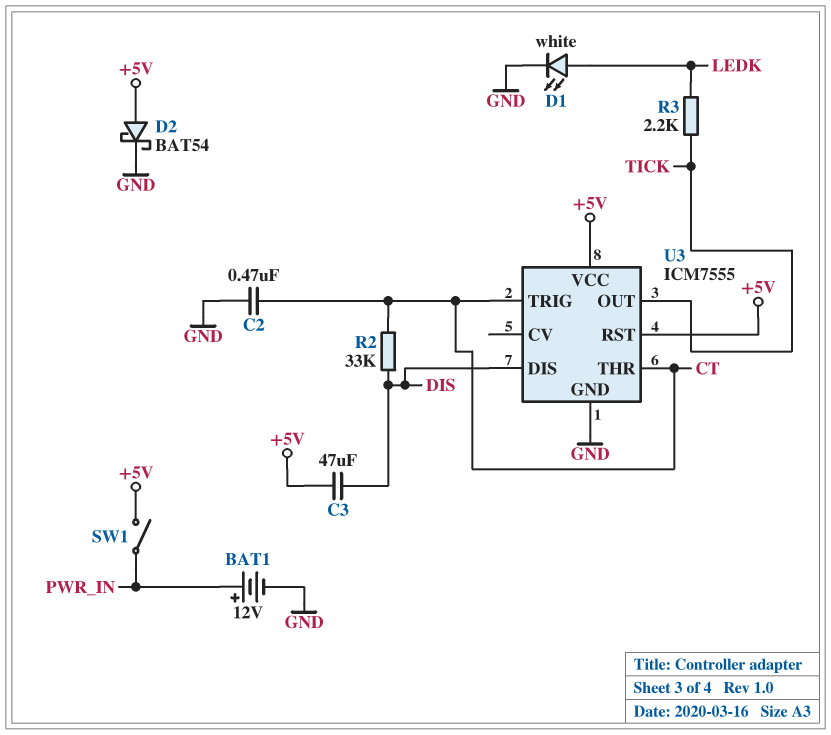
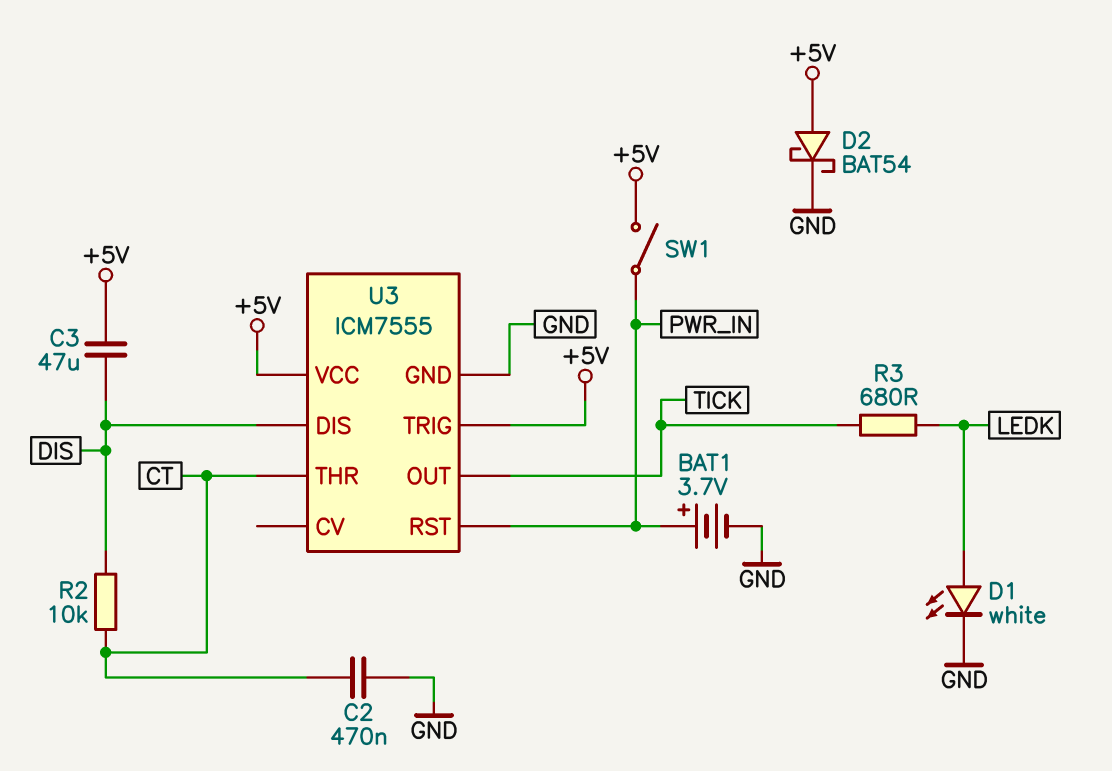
BAT1: 12V (plus PWR_IN, minus GND) -> 3.7V (plus PWR_IN, minus GND)
R2: 33k (CT, DIS) -> 10k (CT, DIS)
R3: 2.2k (LEDK, TICK) -> 680 (LEDK, TICK)
U3 pin RST: +5V -> PWR_IN
U3 pin TRIG: CT -> +5V

